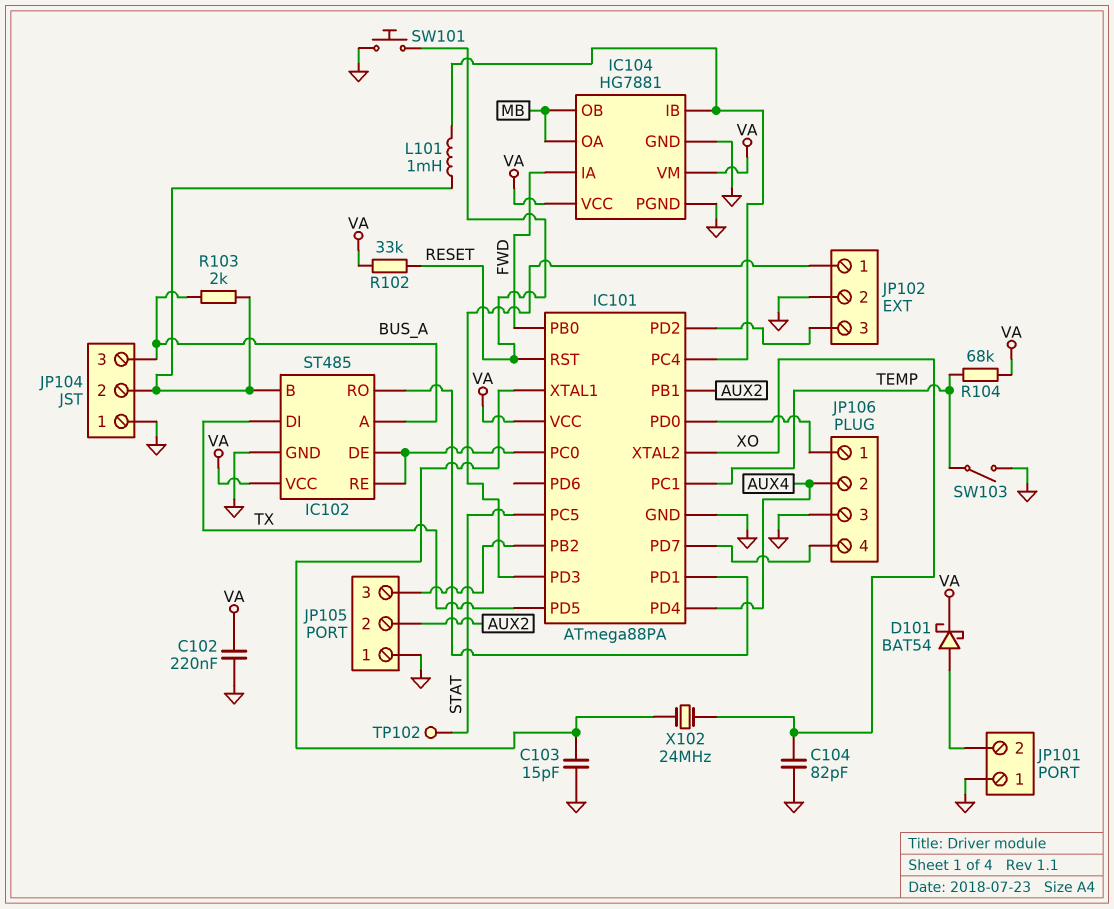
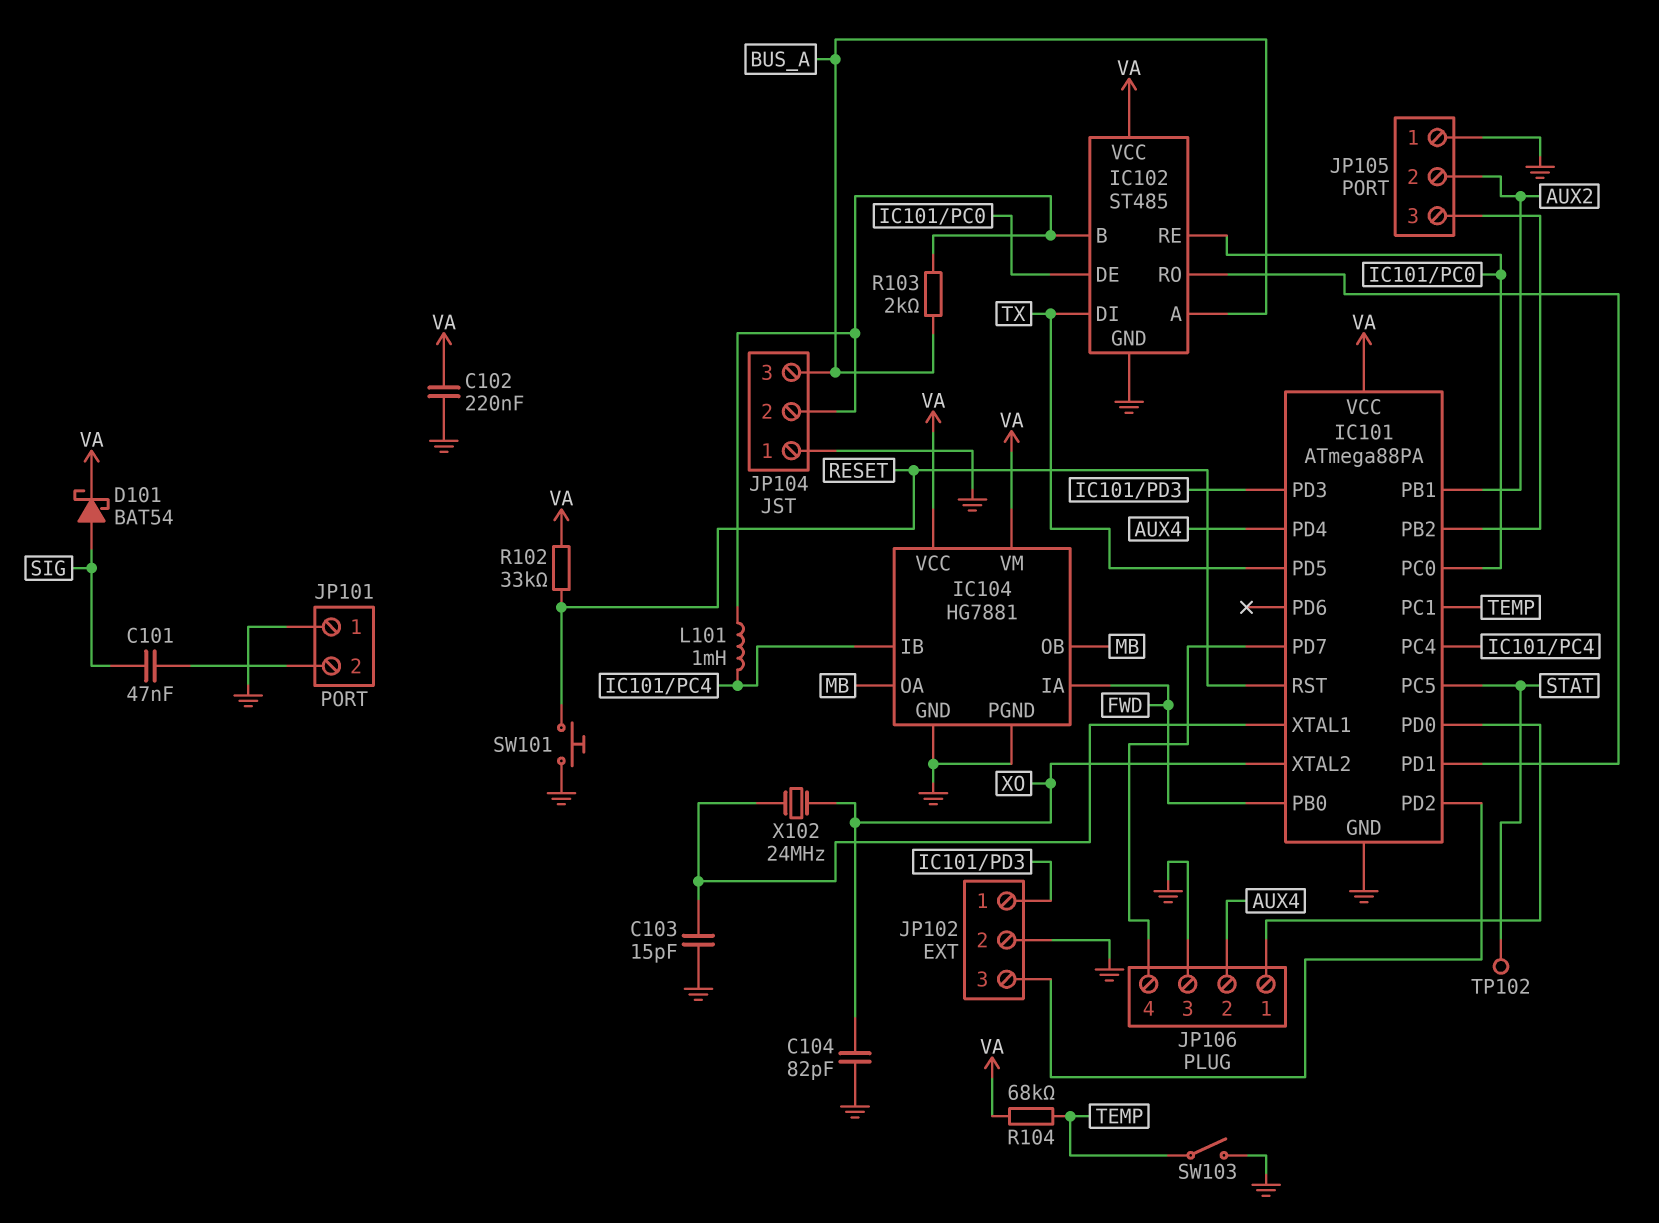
C101: none -> 47nF (JP101/2, SIG)
D101: schottky BAT54 (A JP101/2, K VA) -> schottky BAT54 (A SIG, K VA)

